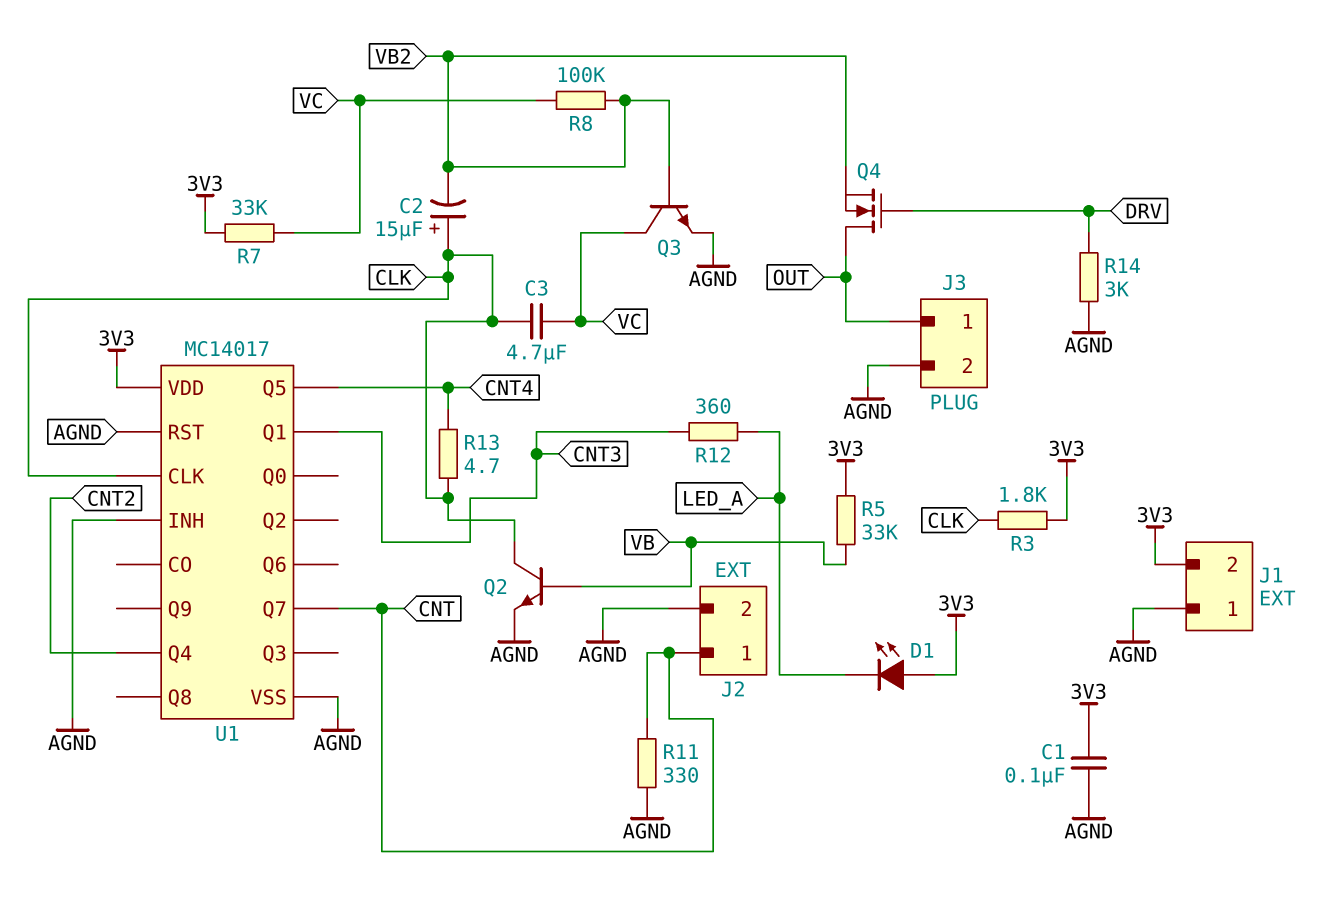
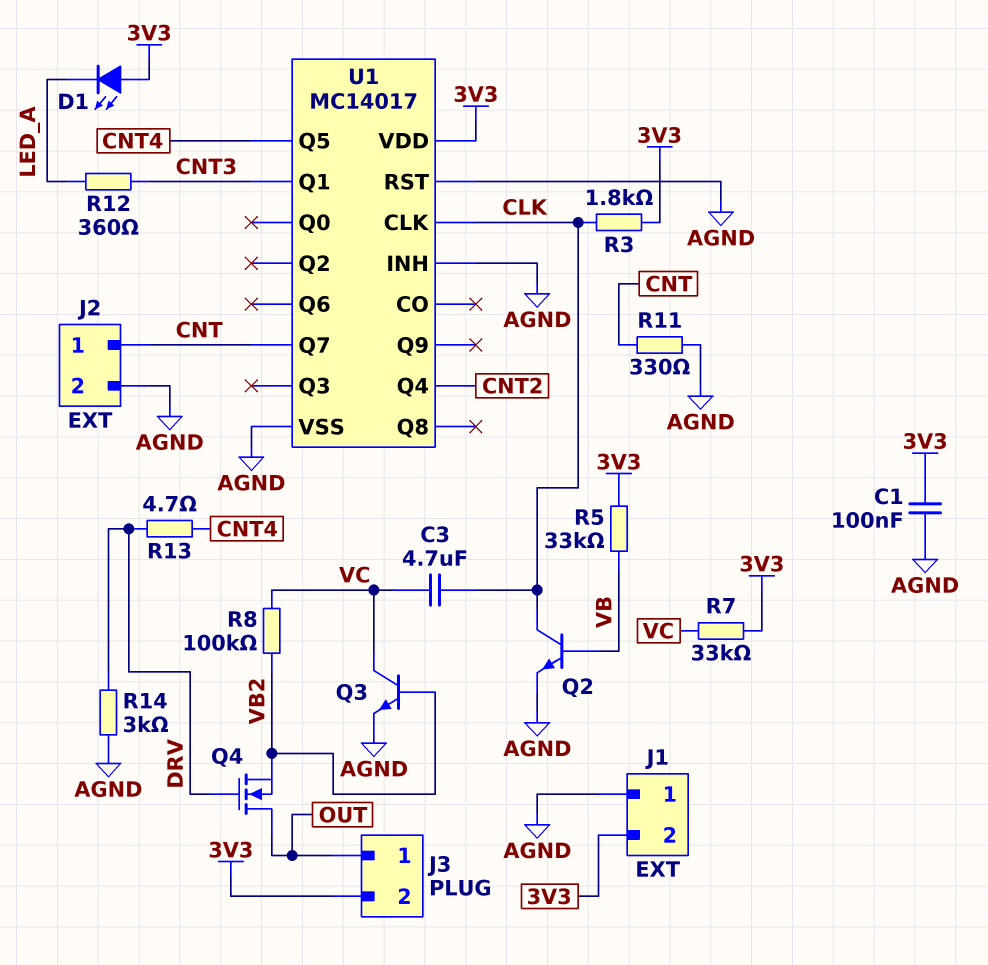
C2: 15uF (plus CLK, minus VB2) -> none
J3 pin 2: AGND -> 3V3
R13: 4.7 (CLK, CNT4) -> 4.7 (CNT4, DRV)

